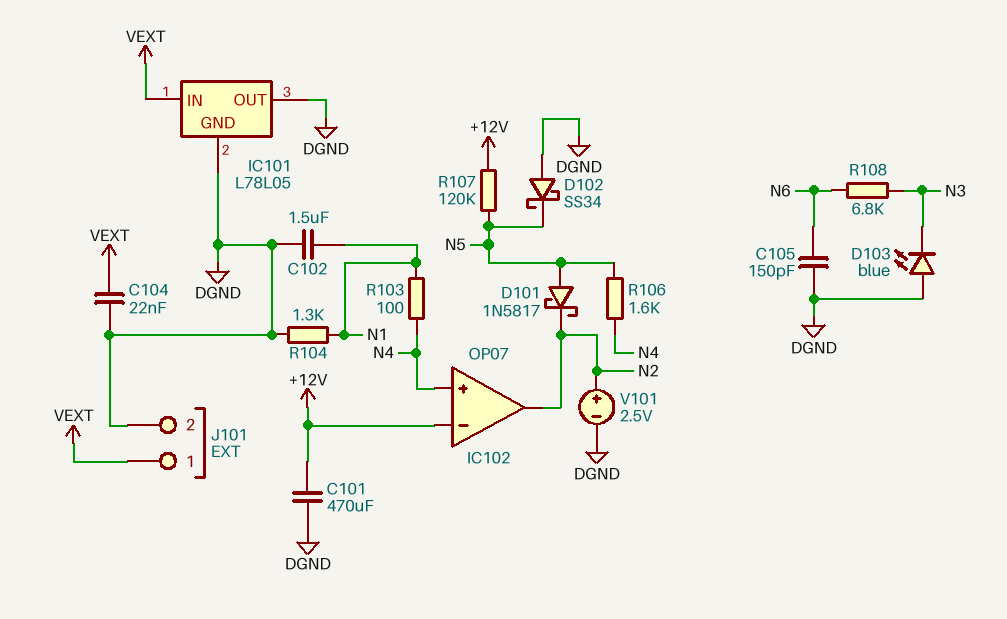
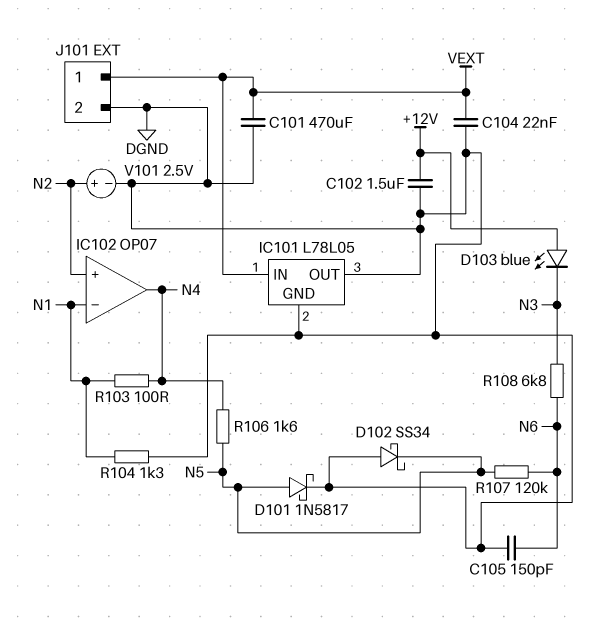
C101: 470uF (+12V, DGND) -> 470uF (DGND, VEXT)
C102: 1.5uF (DGND, N1) -> 1.5uF (+12V, DGND)
D101: schottky 1N5817 (A N5, K N2) -> schottky 1N5817 (A N5, K DGND)
D103: LED blue (A DGND, K N3) -> LED blue (A +12V, K N3)
IC102 pin in+: N4 -> N2
IC102 pin in-: +12V -> N1
IC102 pin out: N2 -> N4
R107: 120k (+12V, N5) -> 120k (N5, N6)

